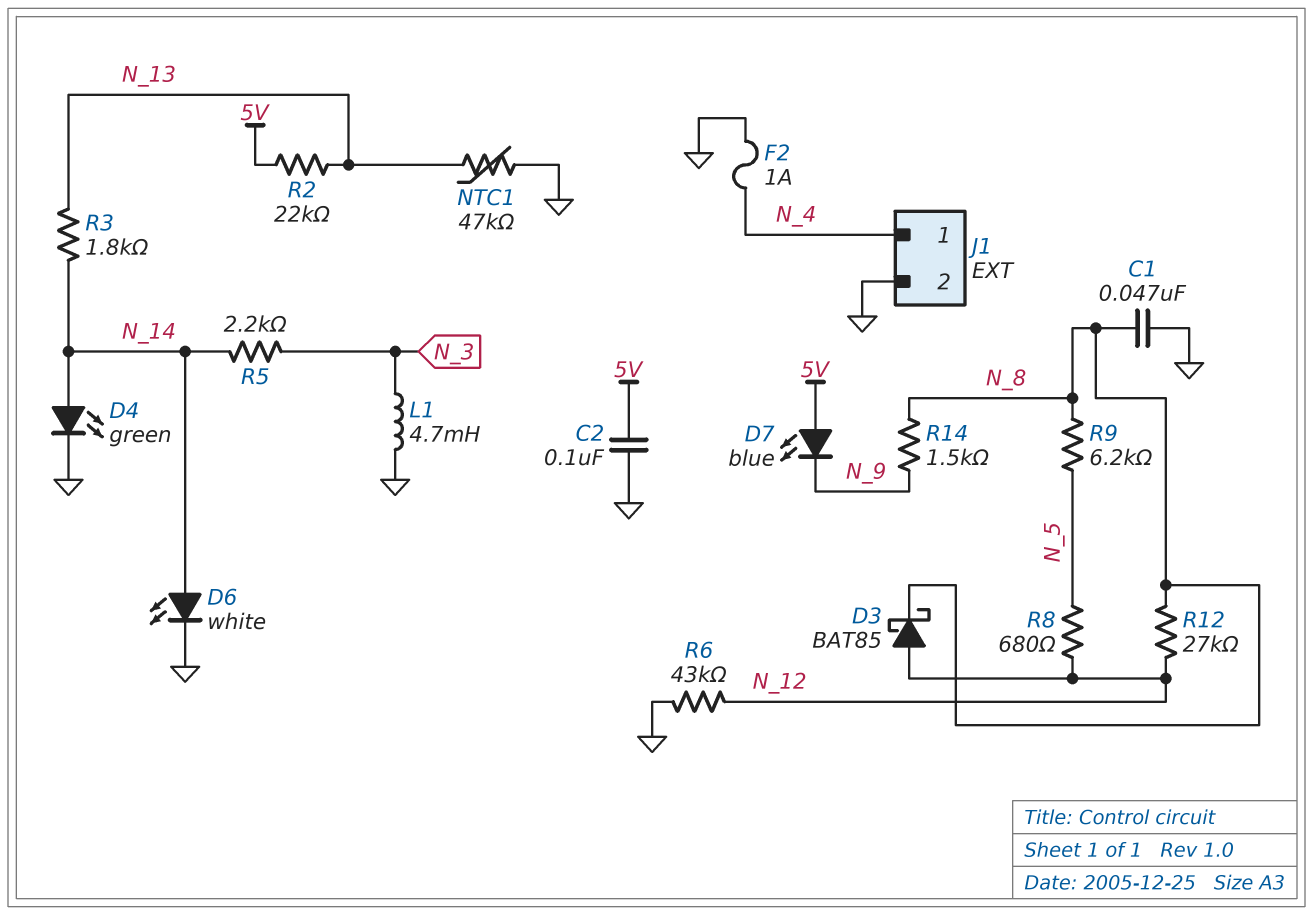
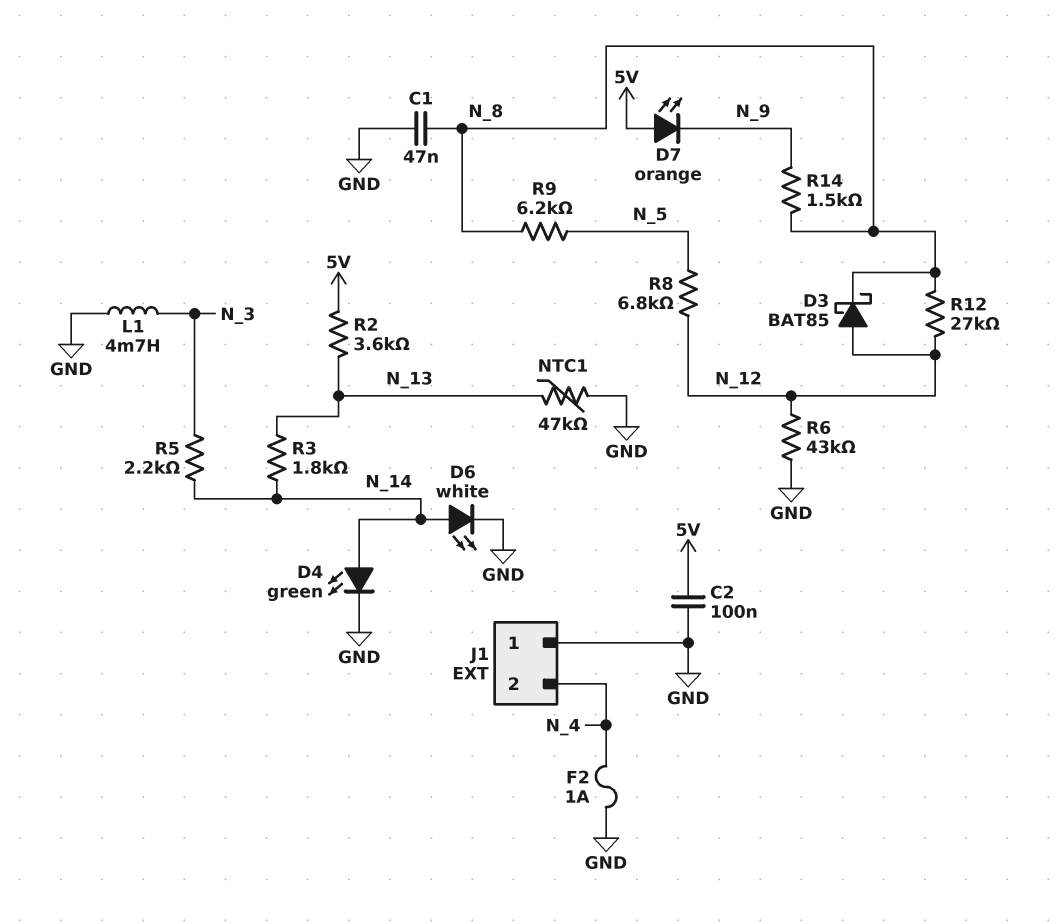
D7: LED blue (A 5V, K N_9) -> LED orange (A 5V, K N_9)
J1 pin 1: N_4 -> GND
J1 pin 2: GND -> N_4
R2: 22k (5V, N_13) -> 3.6k (5V, N_13)
R8: 680 (N_5, N_12) -> 6.8k (N_5, N_12)

